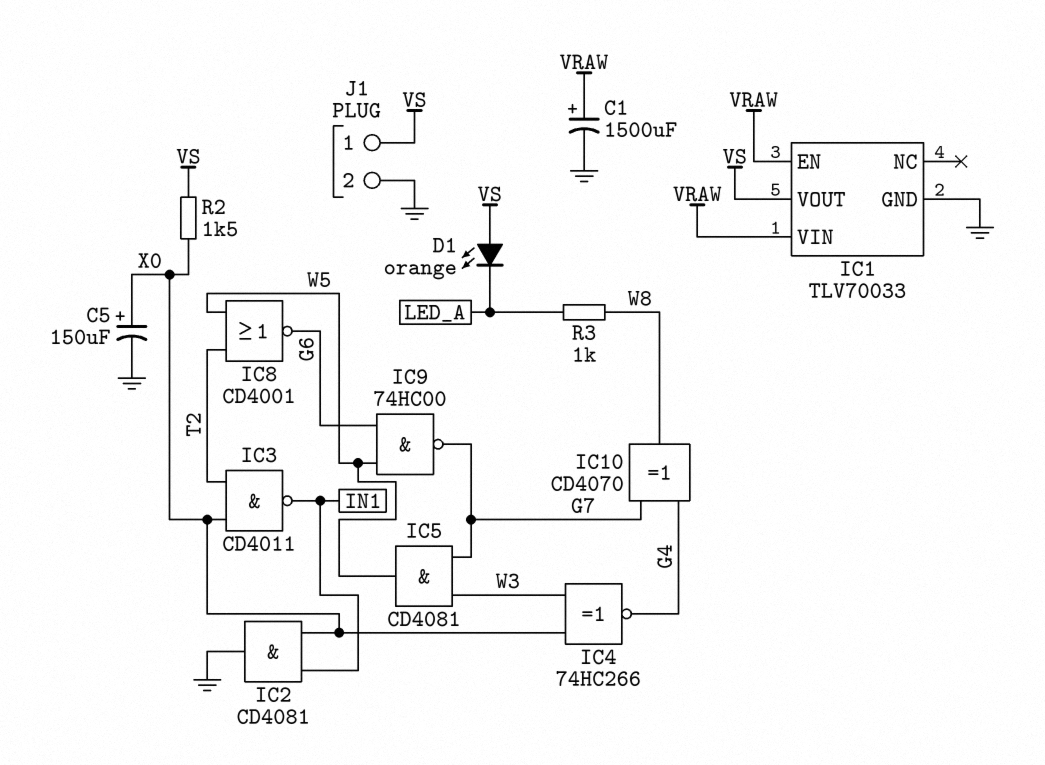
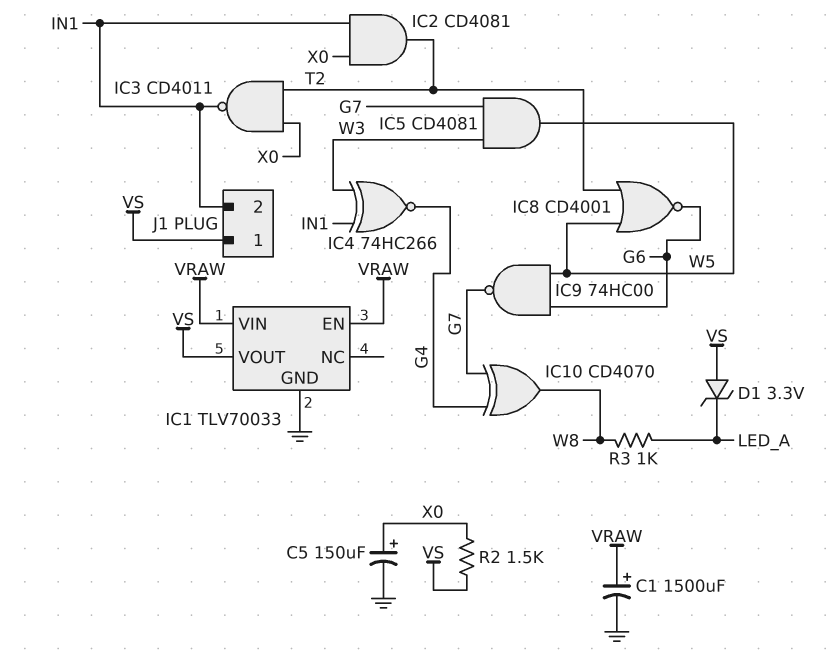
D1: LED orange (A VS, K LED_A) -> zener 3.3V (A VS, K LED_A)
IC2: AND CD4081 (in IN1, in X0, out GND) -> AND CD4081 (in IN1, in X0, out T2)
IC4: XNOR 74HC266 (in W3, in X0, out G4) -> XNOR 74HC266 (in IN1, in W3, out G4)
J1 pin 2: GND -> IN1

